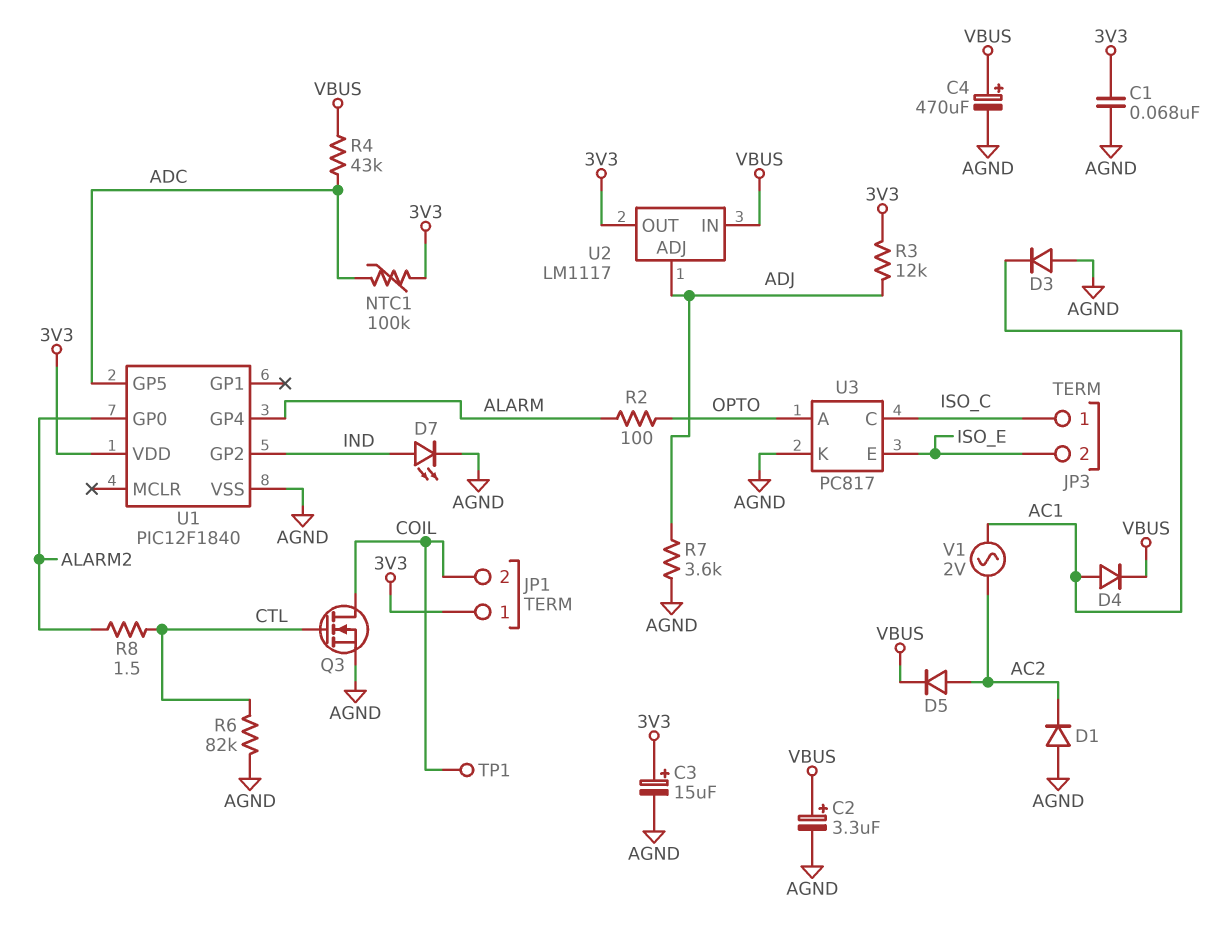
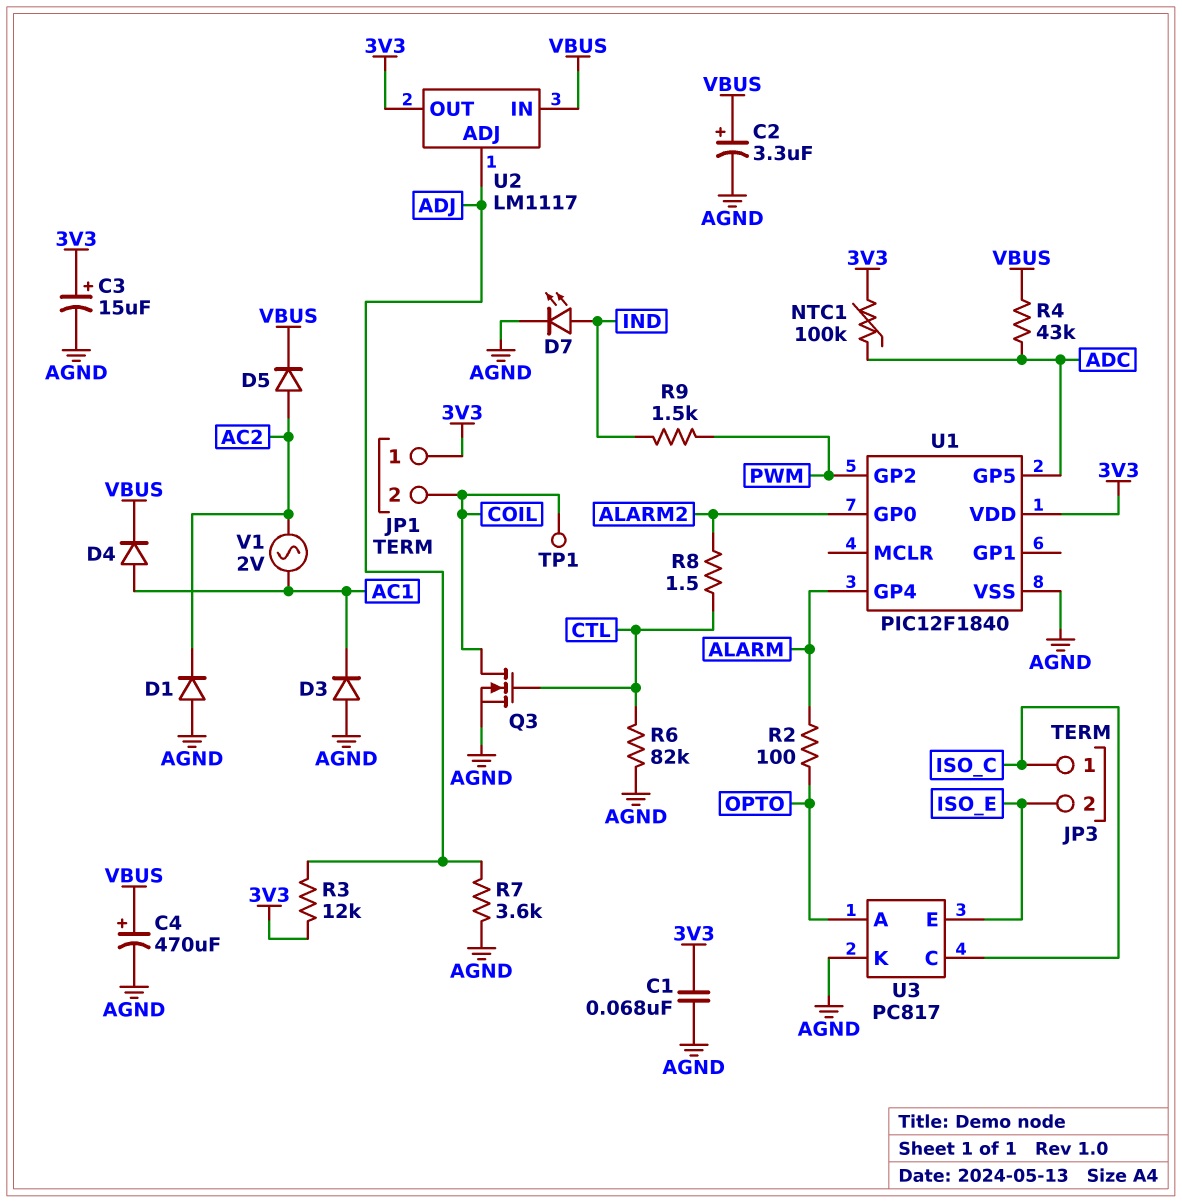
R9: none -> 1.5k (IND, PWM)
U1 pin GP2: IND -> PWM

